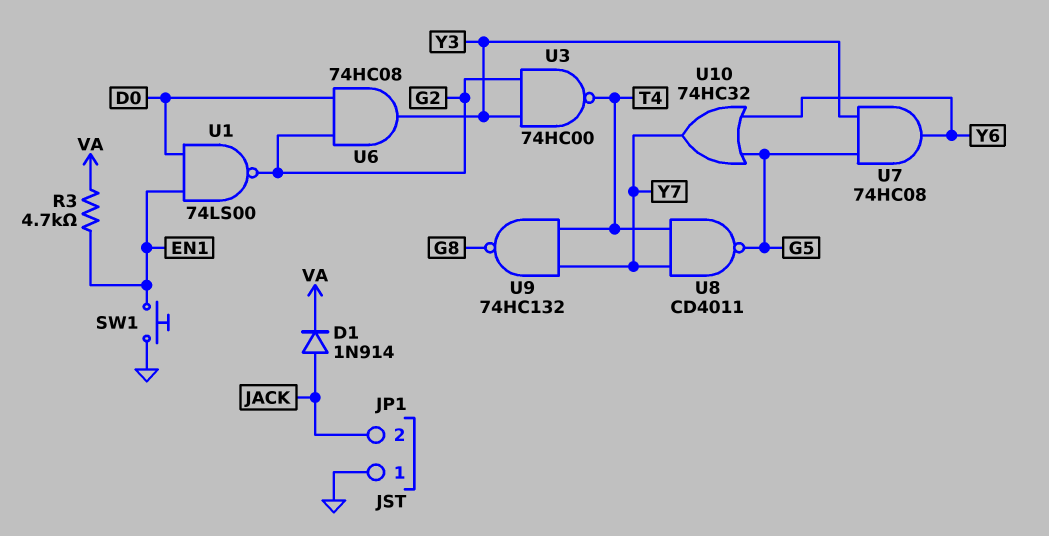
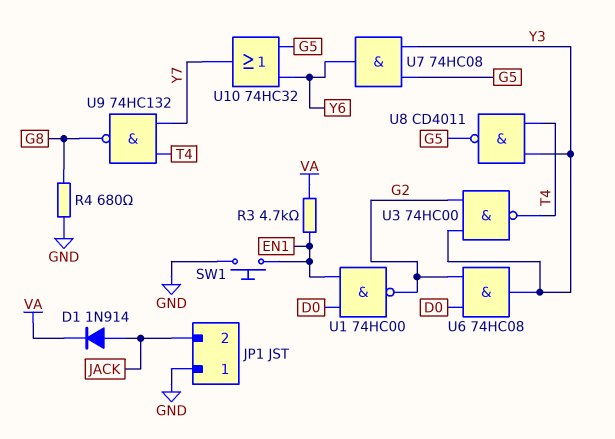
R4: none -> 680 (G8, GND)
U1: NAND 74LS00 (in D0, in EN1, out G2) -> NAND 74HC00 (in D0, in EN1, out G2)
U8: NAND CD4011 (in T4, in Y7, out G5) -> NAND CD4011 (in T4, in Y3, out G5)

